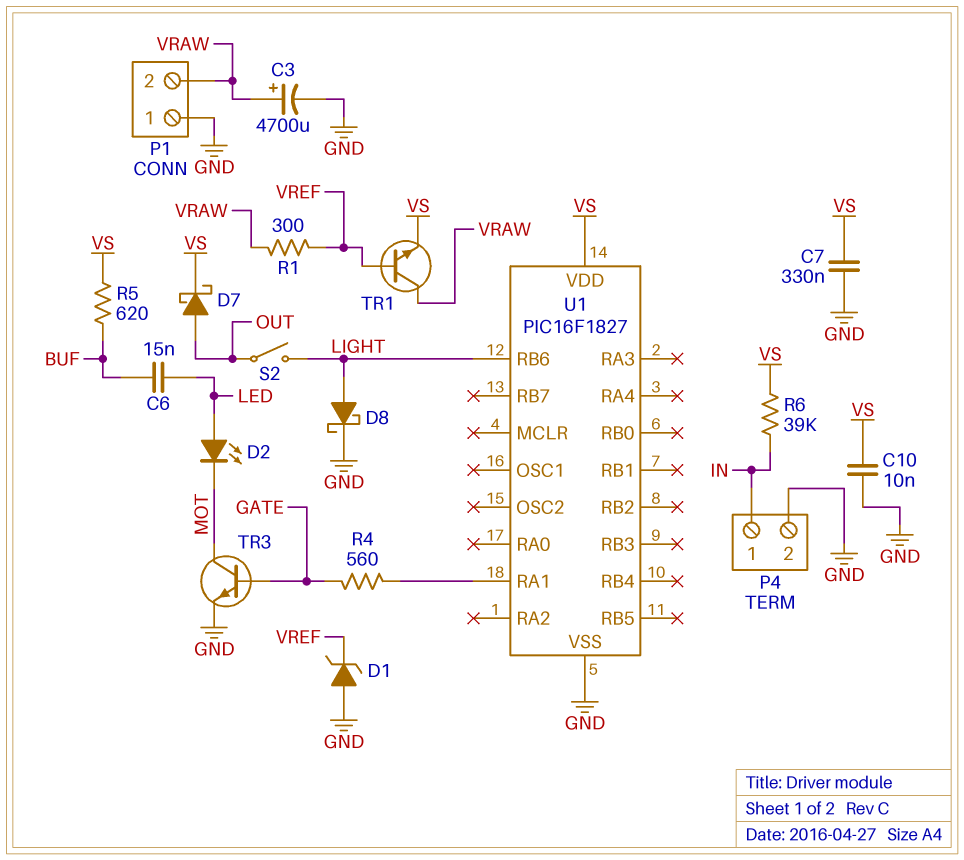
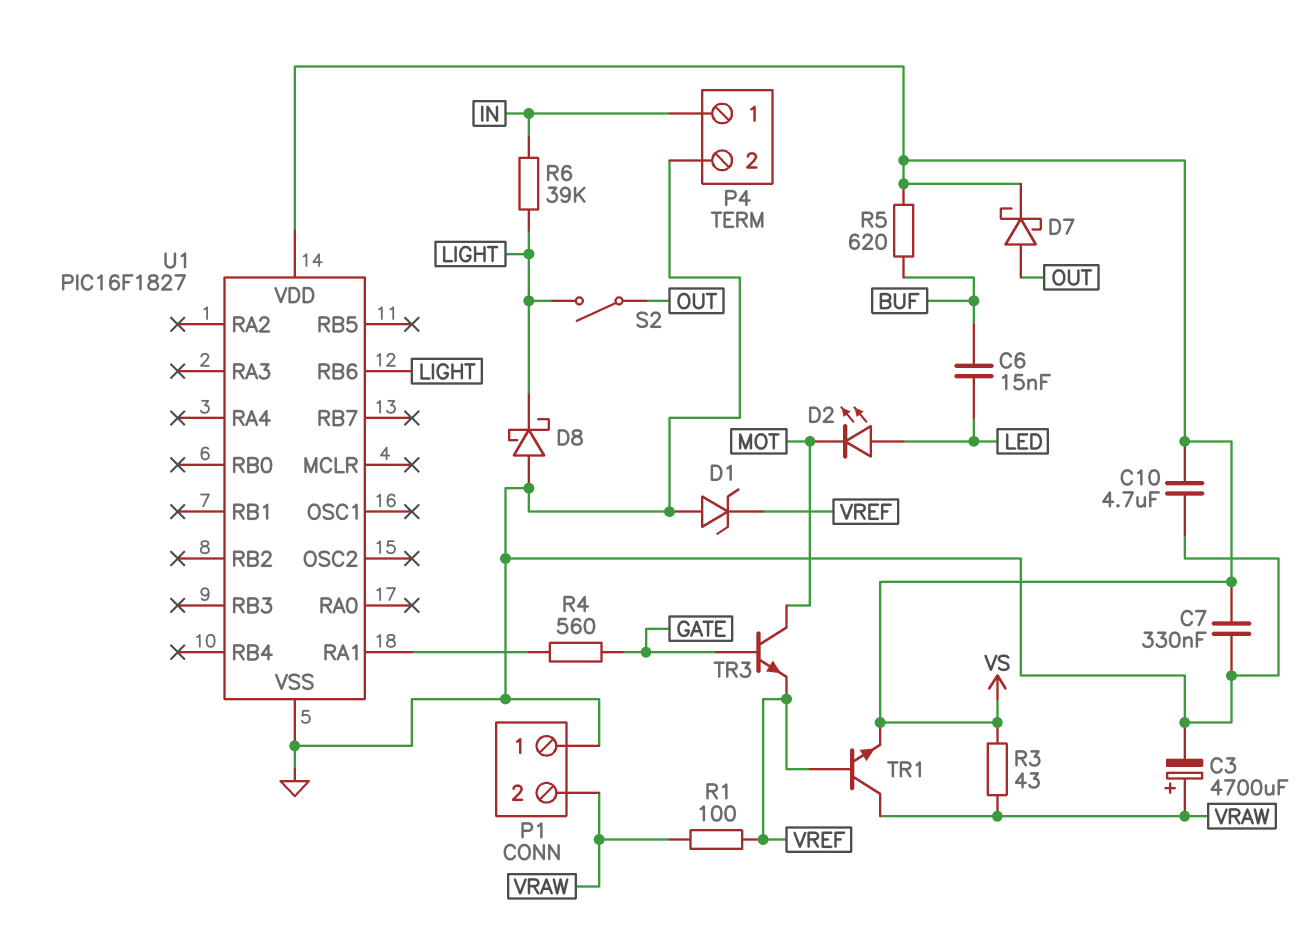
C10: 10nF (GND, VS) -> 4.7uF (GND, VS)
D8: schottky (A LIGHT, K GND) -> schottky (A GND, K LIGHT)
R1: 300 (VRAW, VREF) -> 100 (VRAW, VREF)
R3: none -> 43 (VRAW, VS)
R6: 39k (IN, VS) -> 39k (IN, LIGHT)
TR3: NPN (B GATE, C MOT, E GND) -> NPN (B GATE, C MOT, E VREF)

